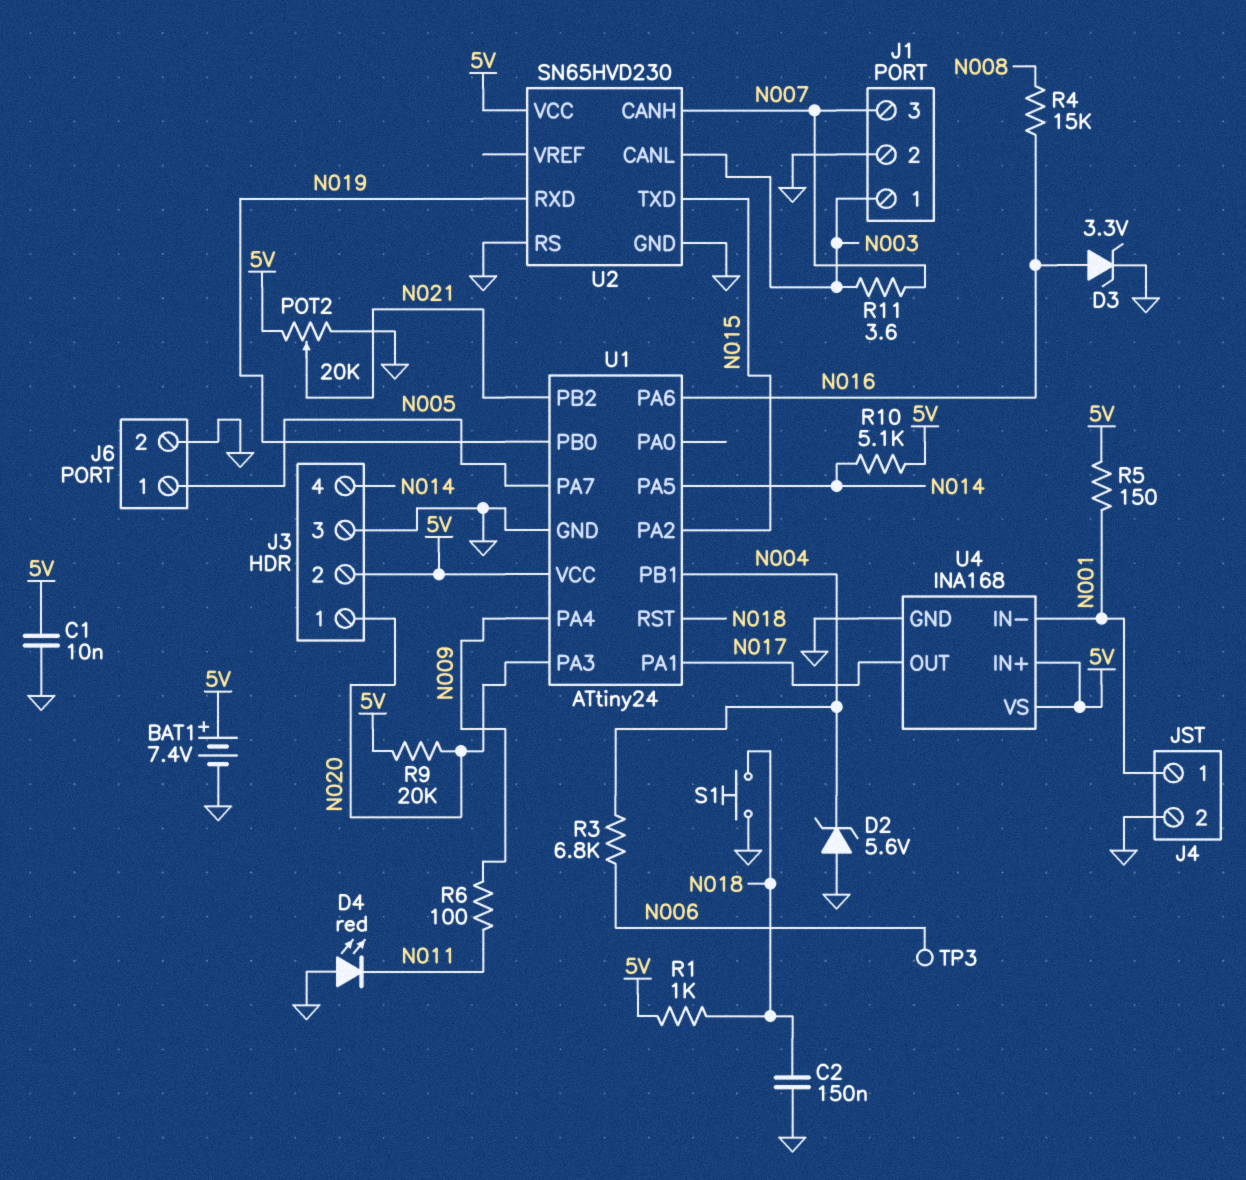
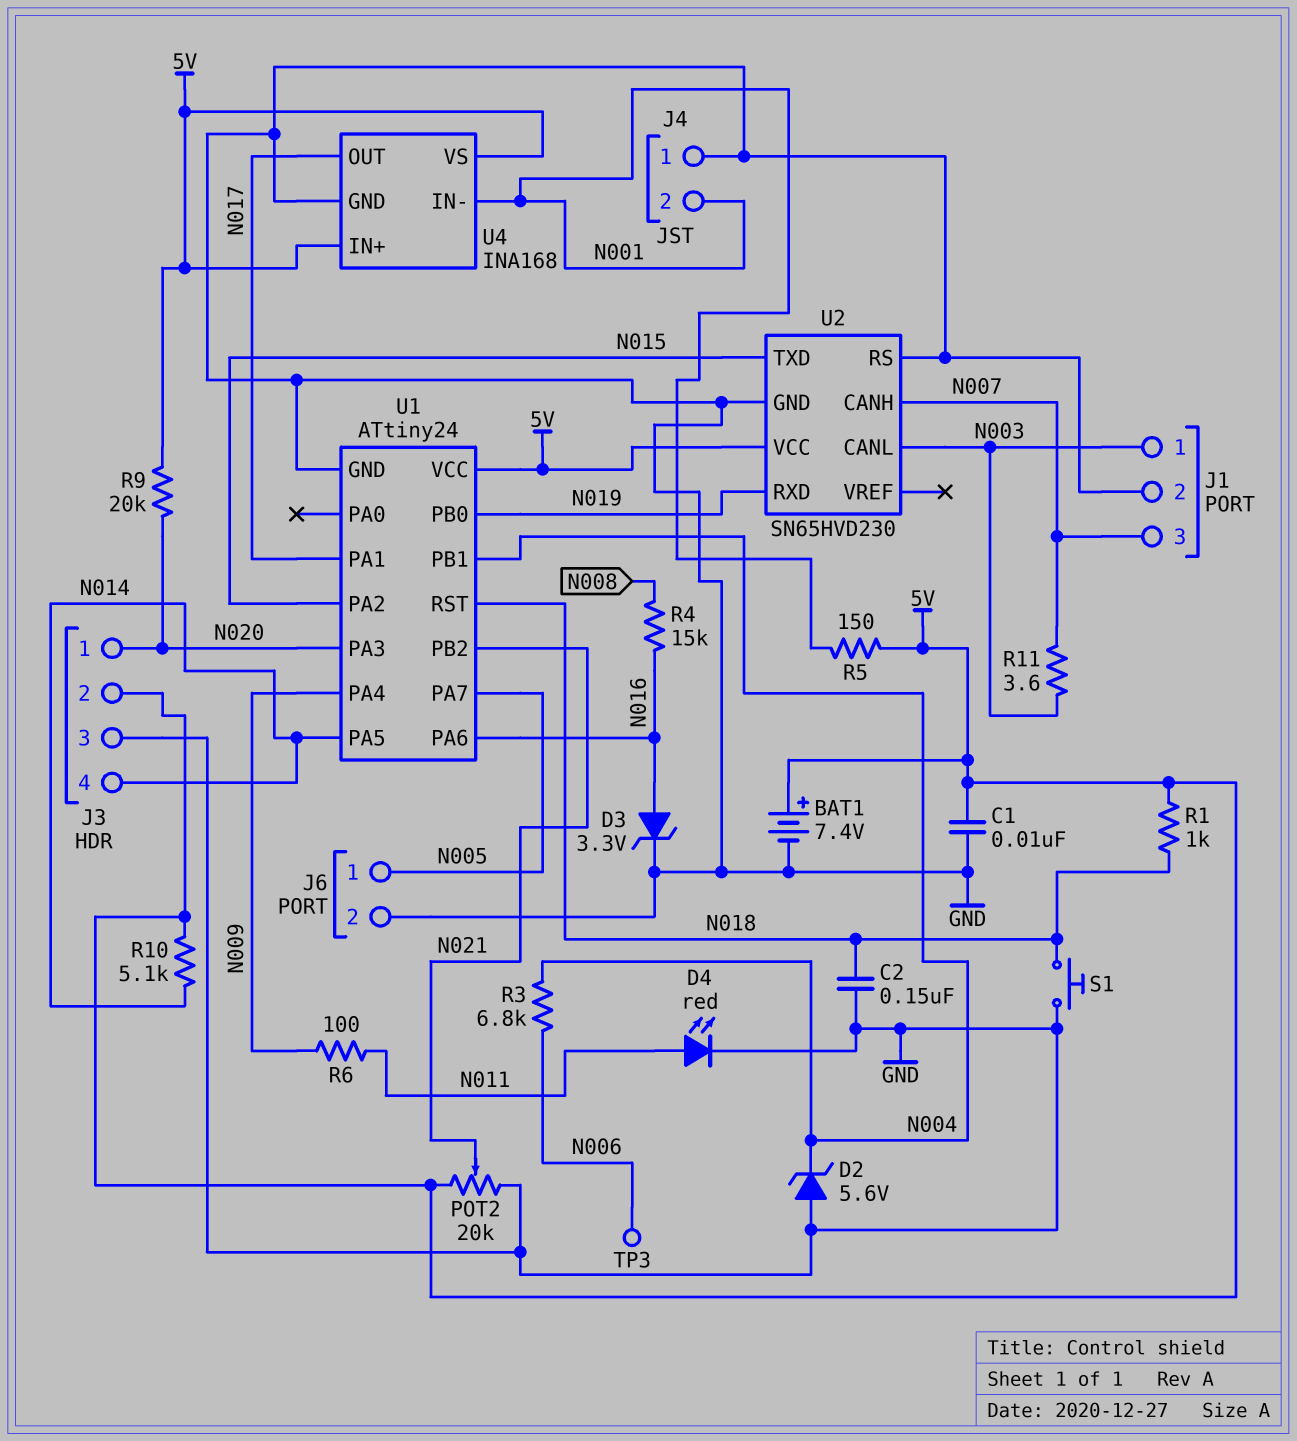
D4: LED red (A GND, K N011) -> LED red (A N011, K GND)
J4 pin 1: N001 -> GND
J4 pin 2: GND -> N001

